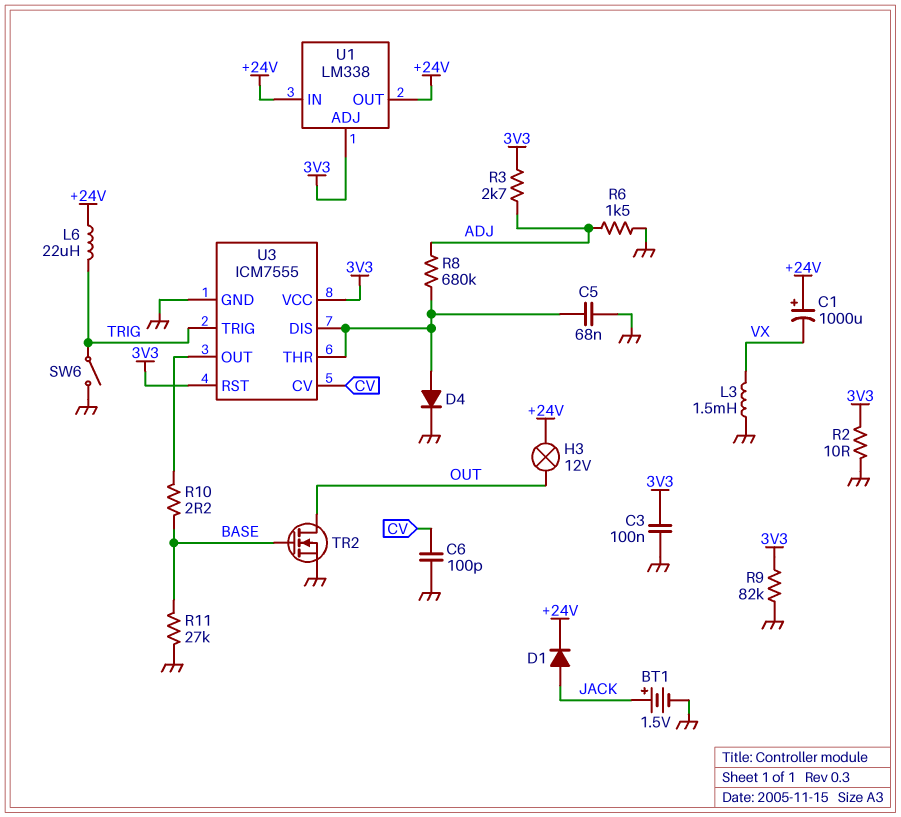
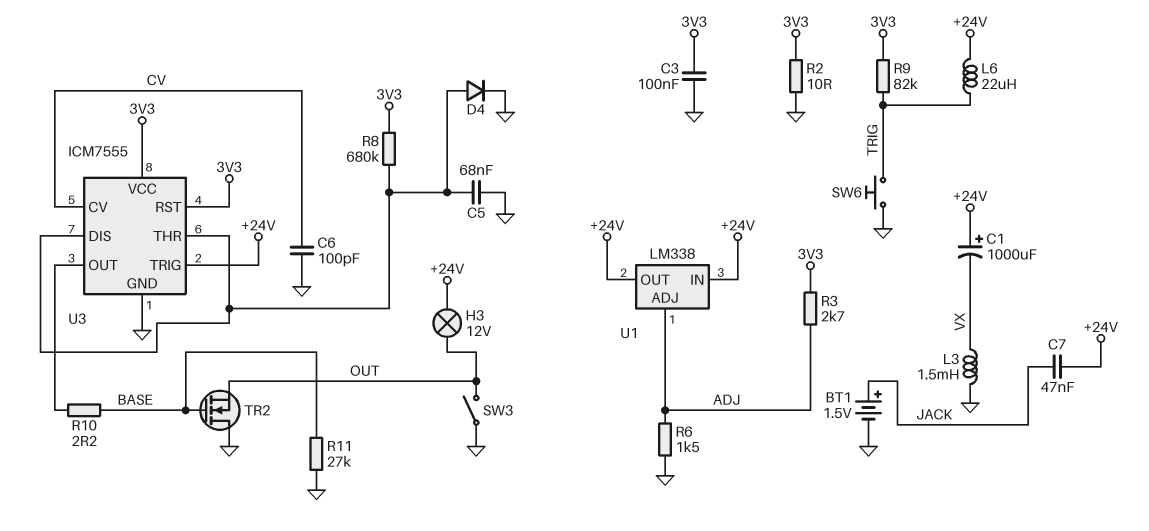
C7: none -> 47nF (+24V, JACK)
D1: diode (A JACK, K +24V) -> none
R8: 680k (ADJ, U3/DIS) -> 680k (3V3, U3/DIS)
R9: 82k (3V3, GND) -> 82k (3V3, TRIG)
SW3: none -> switch (GND, OUT)
SW6: switch (GND, TRIG) -> button (GND, TRIG)
TR2: NMOS (G BASE, D OUT, S GND) -> NMOS (G BASE, D GND, S OUT)
U1 pin ADJ: 3V3 -> ADJ
U3 pin TRIG: TRIG -> +24V

